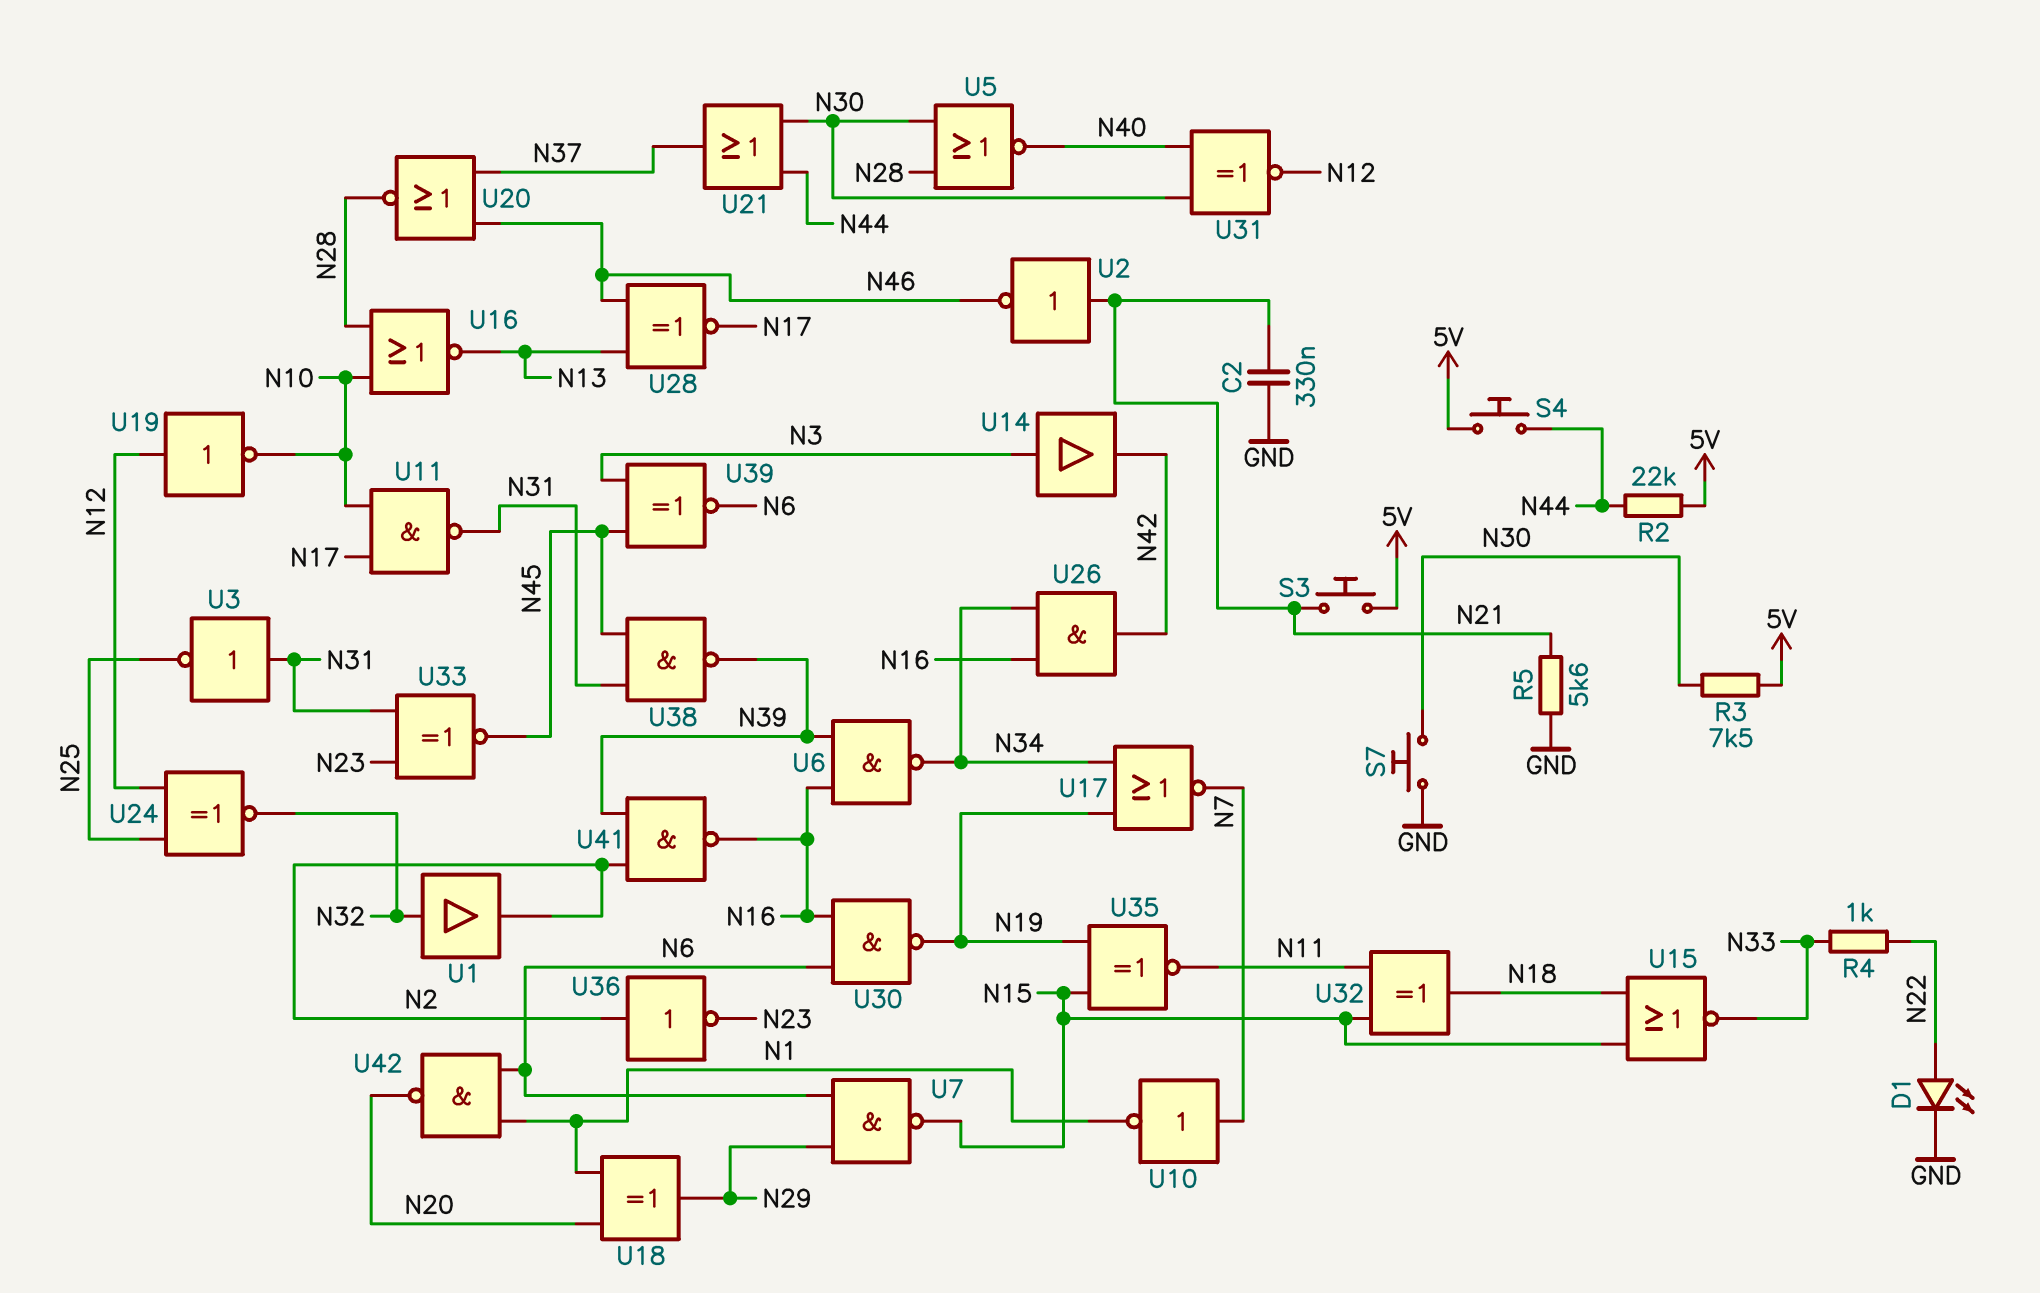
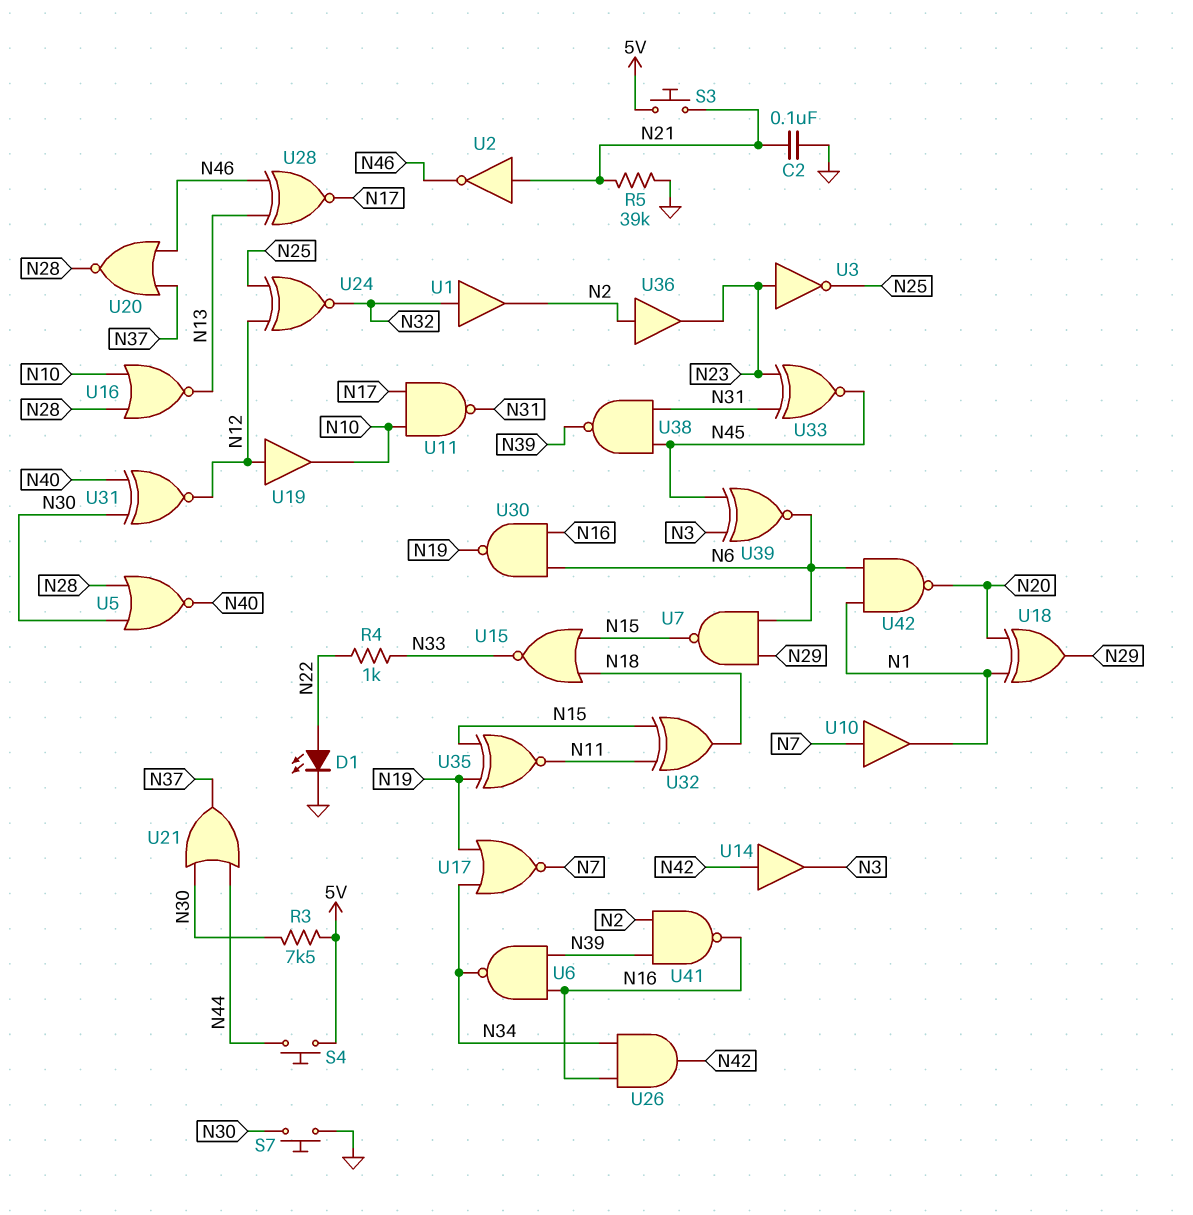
C2: 330nF (GND, N21) -> 100nF (GND, N21)
R2: 22k (5V, N44) -> none
R5: 5.6k (GND, N21) -> 39k (GND, N21)
U3: NOT (in N31, out N25) -> NOT (in N23, out N25)
U10: NOT (in N7, out N1) -> buffer (in N7, out N1)
U14: buffer (in N3, out N42) -> buffer (in N42, out N3)
U19: NOT (in N12, out N10) -> buffer (in N12, out N10)
U36: NOT (in N2, out N23) -> buffer (in N2, out N23)

